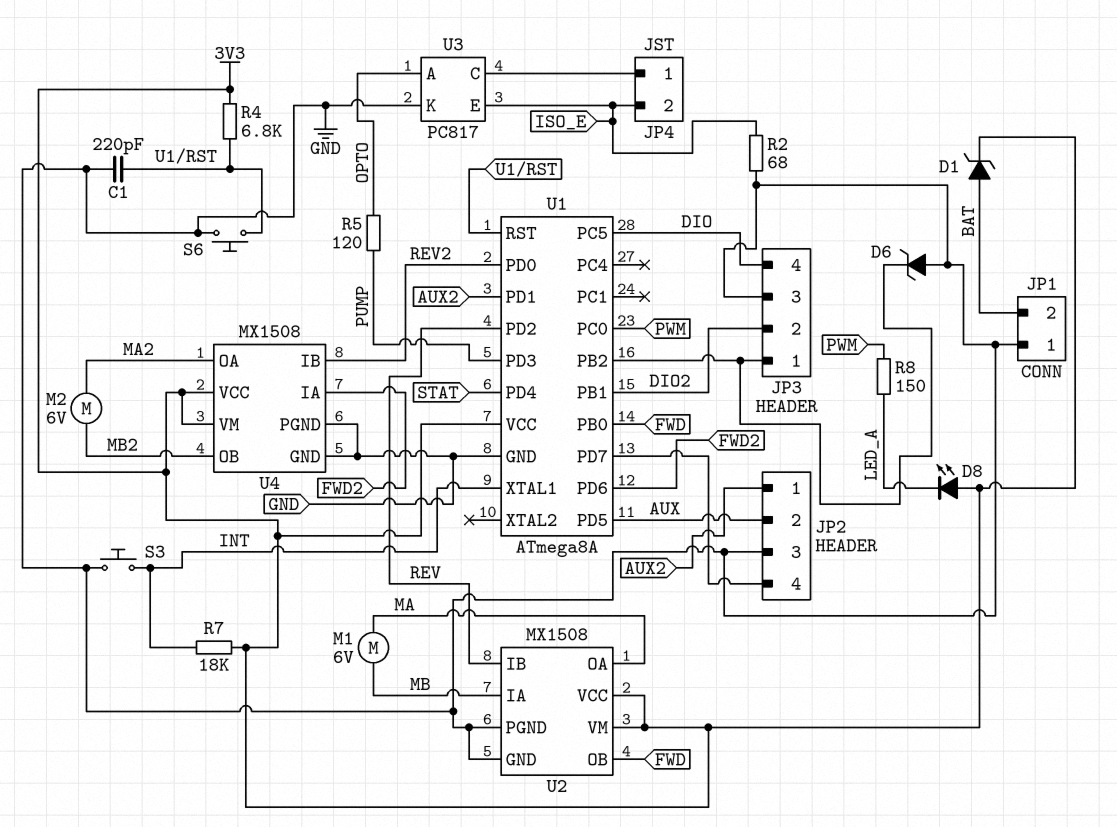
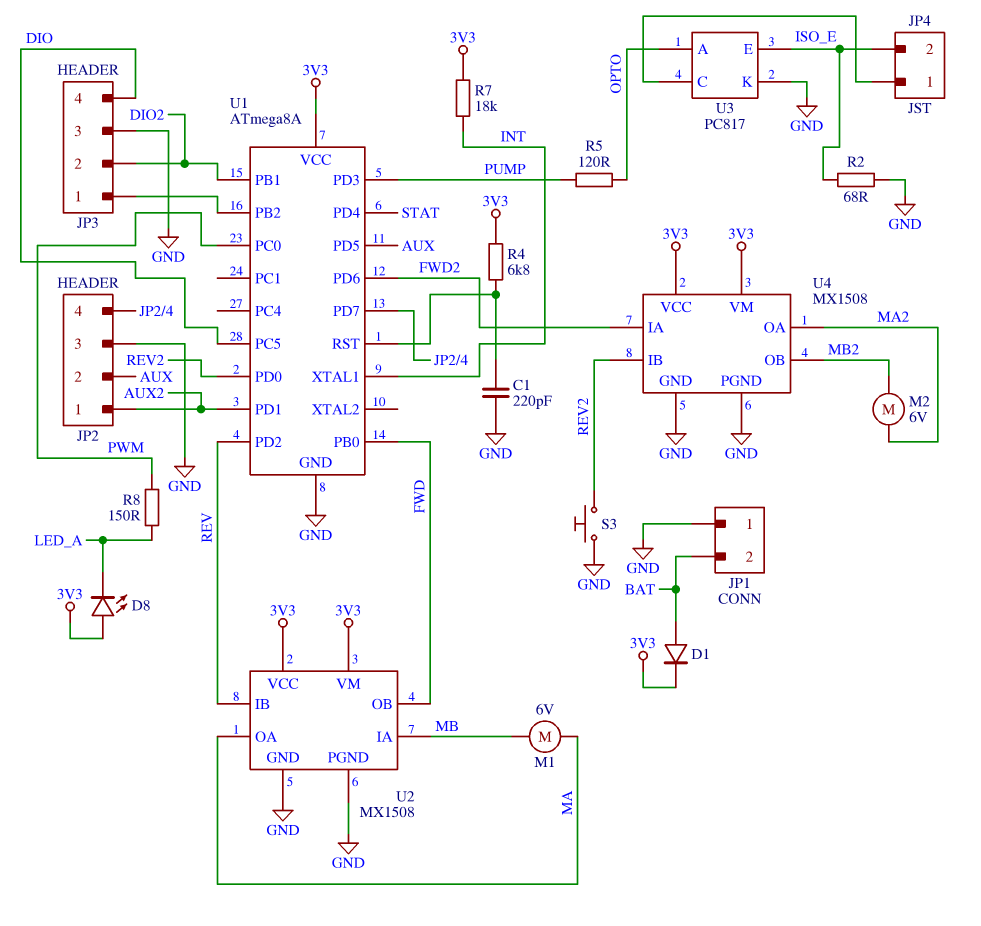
D1: zener (A BAT, K 3V3) -> diode (A BAT, K 3V3)
D6: zener (A GND, K JP3/1) -> none
S3: button (GND, INT) -> button (GND, REV2)
S6: button (GND, U1/RST) -> none

